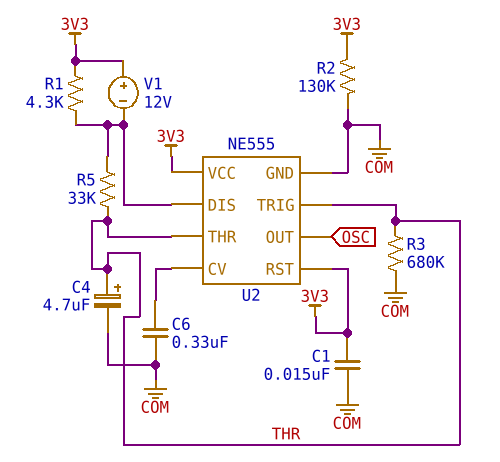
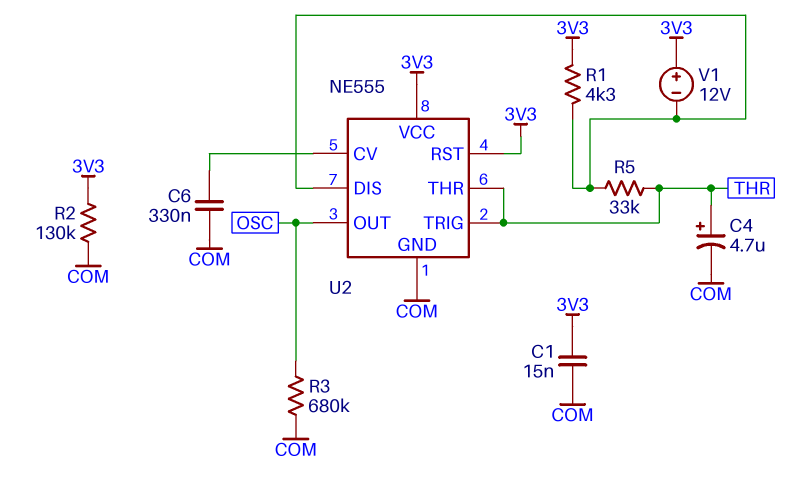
R3: 680k (COM, THR) -> 680k (COM, OSC)

